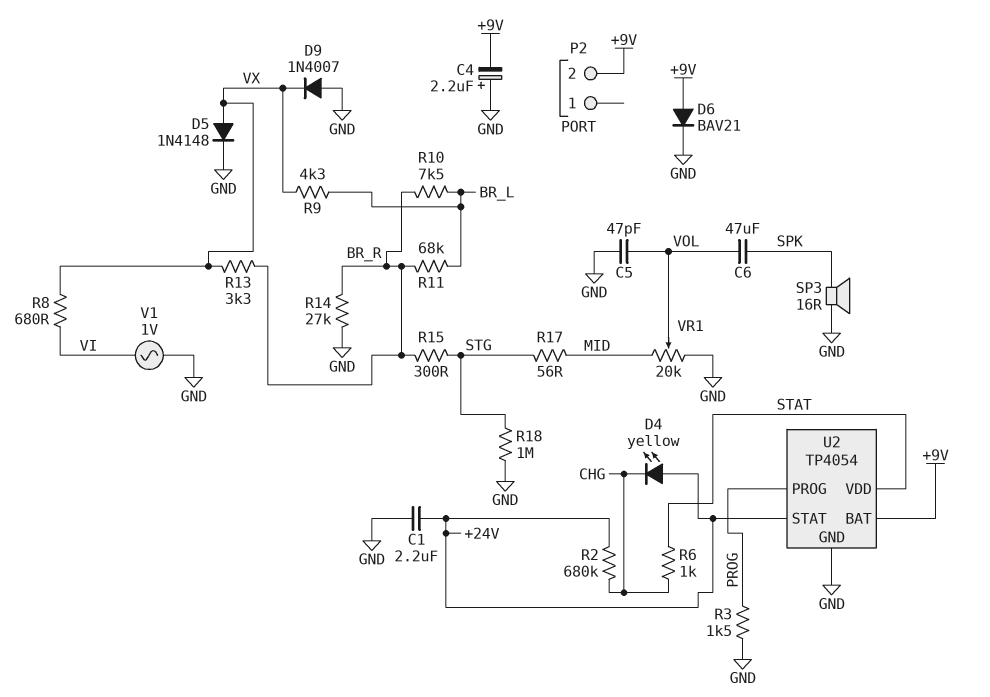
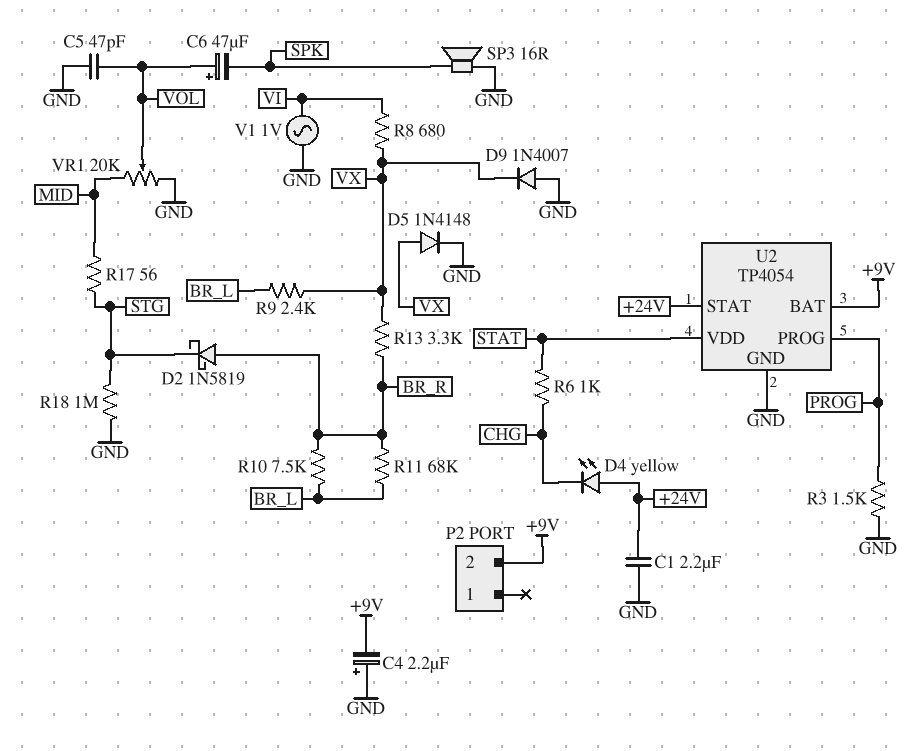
C6: 47uF (SPK, VOL) -> 47uF (plus VOL, minus SPK)
D2: none -> schottky 1N5819 (A BR_R, K STG)
D6: diode BAV21 (A +9V, K GND) -> none
R2: 680k (+24V, CHG) -> none
R9: 4.3k (BR_L, VX) -> 2.4k (BR_L, VX)
R14: 27k (BR_R, GND) -> none
R15: 300 (BR_R, STG) -> none

